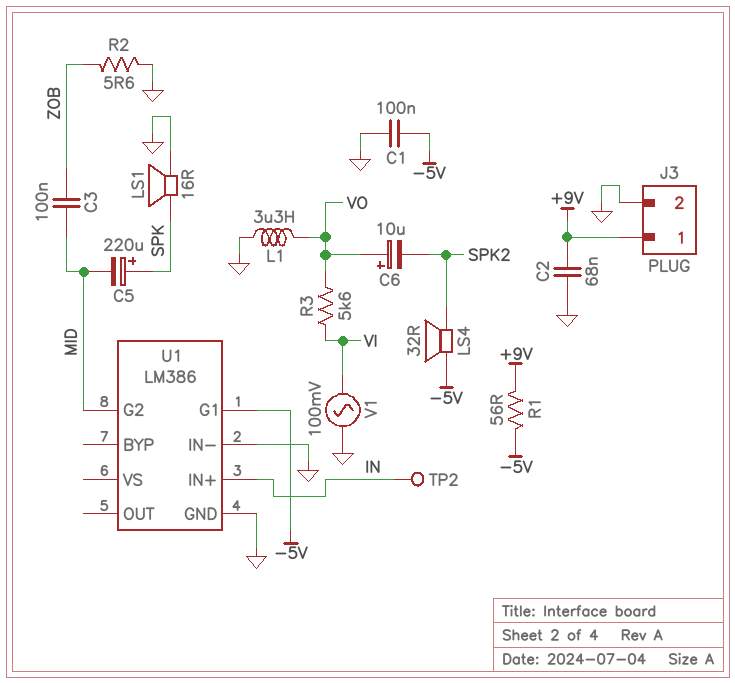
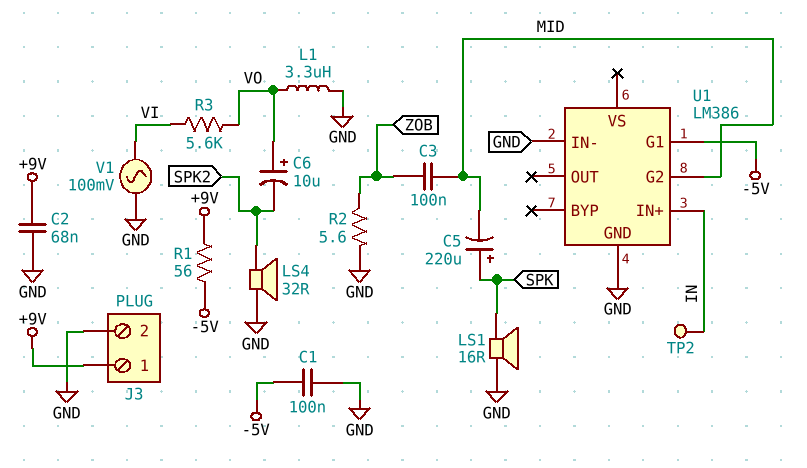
LS4: speaker 32R (-5V, SPK2) -> speaker 32R (GND, SPK2)

